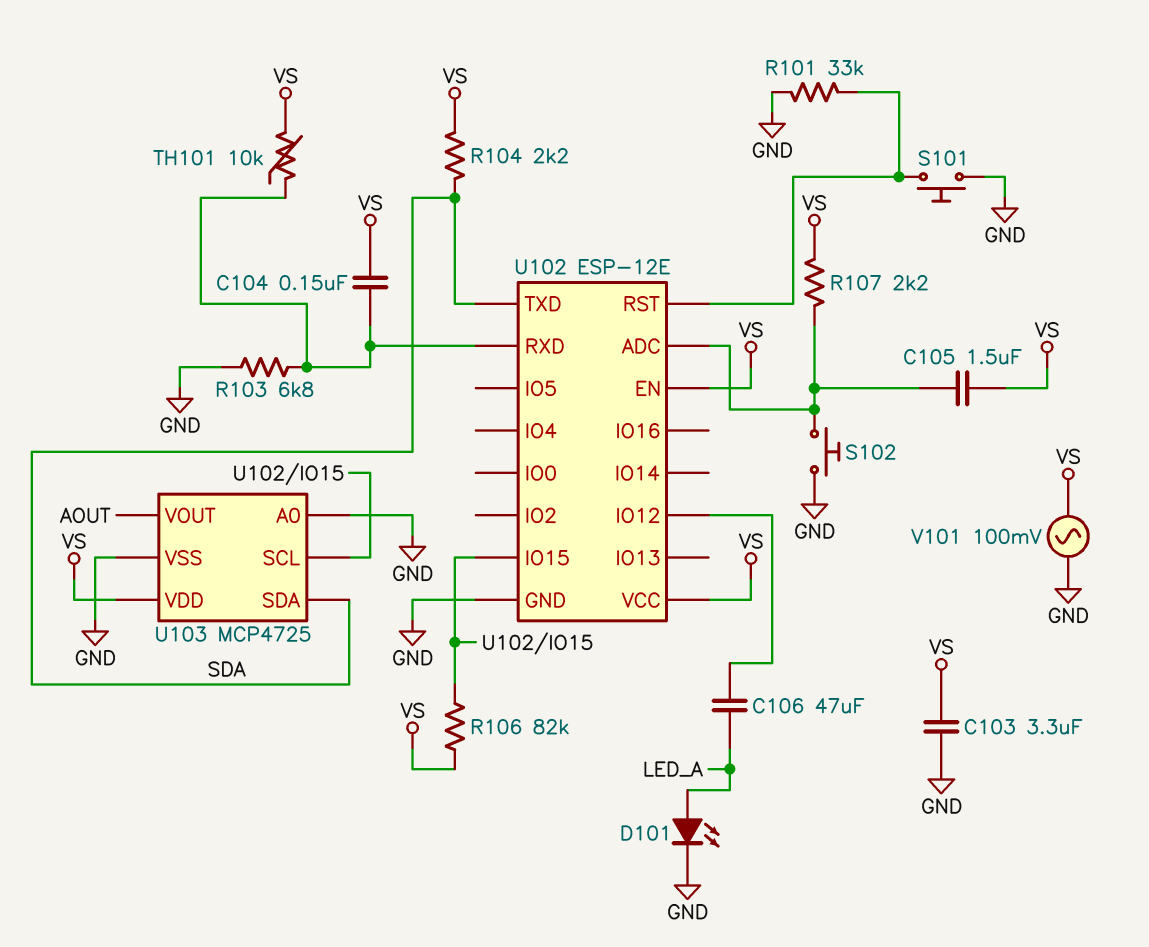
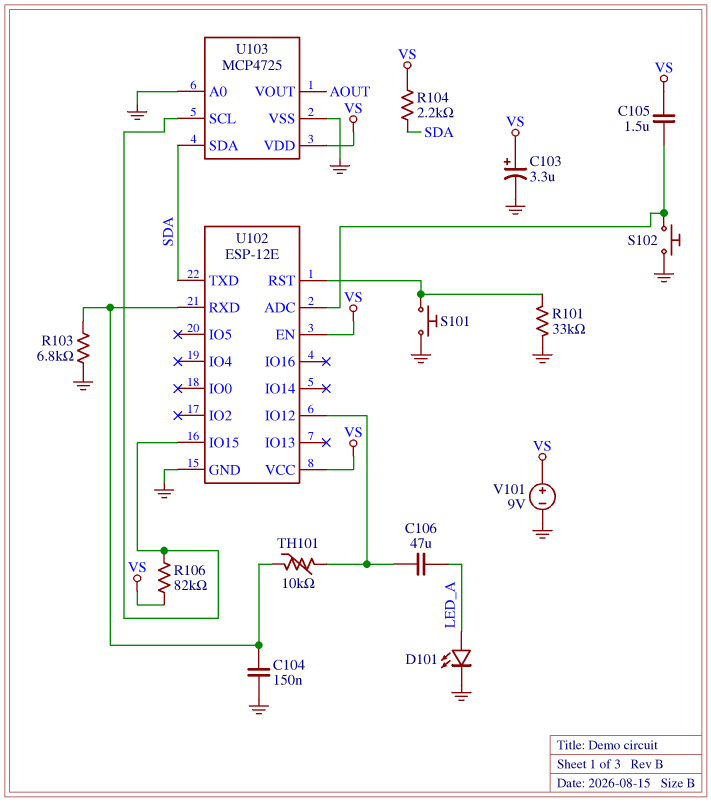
C103: 3.3uF (GND, VS) -> 3.3uF (plus VS, minus GND)
C104: 150nF (U102/RXD, VS) -> 150nF (GND, U102/RXD)
R107: 2.2k (U102/ADC, VS) -> none
TH101: 10k (U102/RXD, VS) -> 10k (U102/IO12, U102/RXD)
V101: AC 100mV (GND, VS) -> 9V (plus VS, minus GND)

